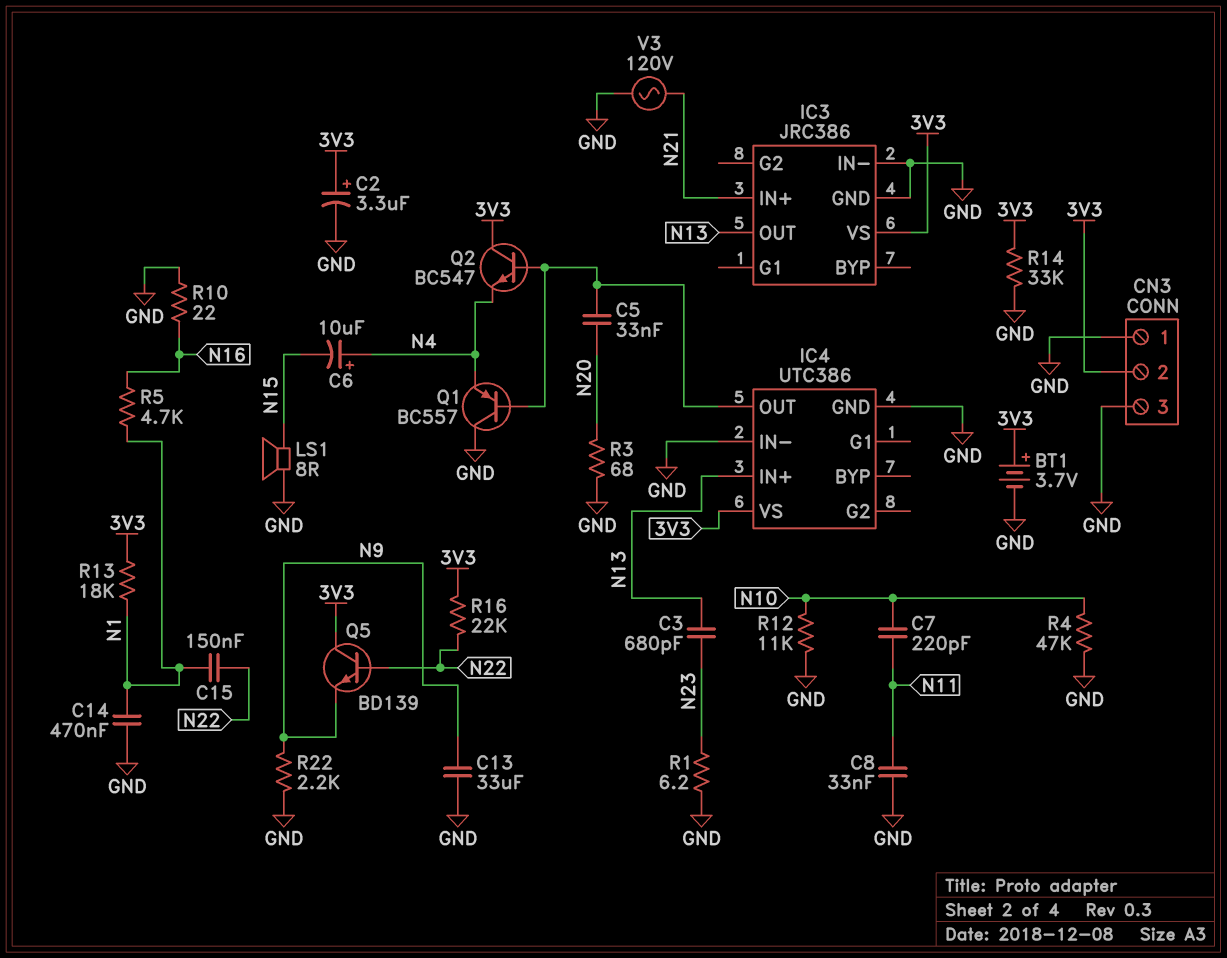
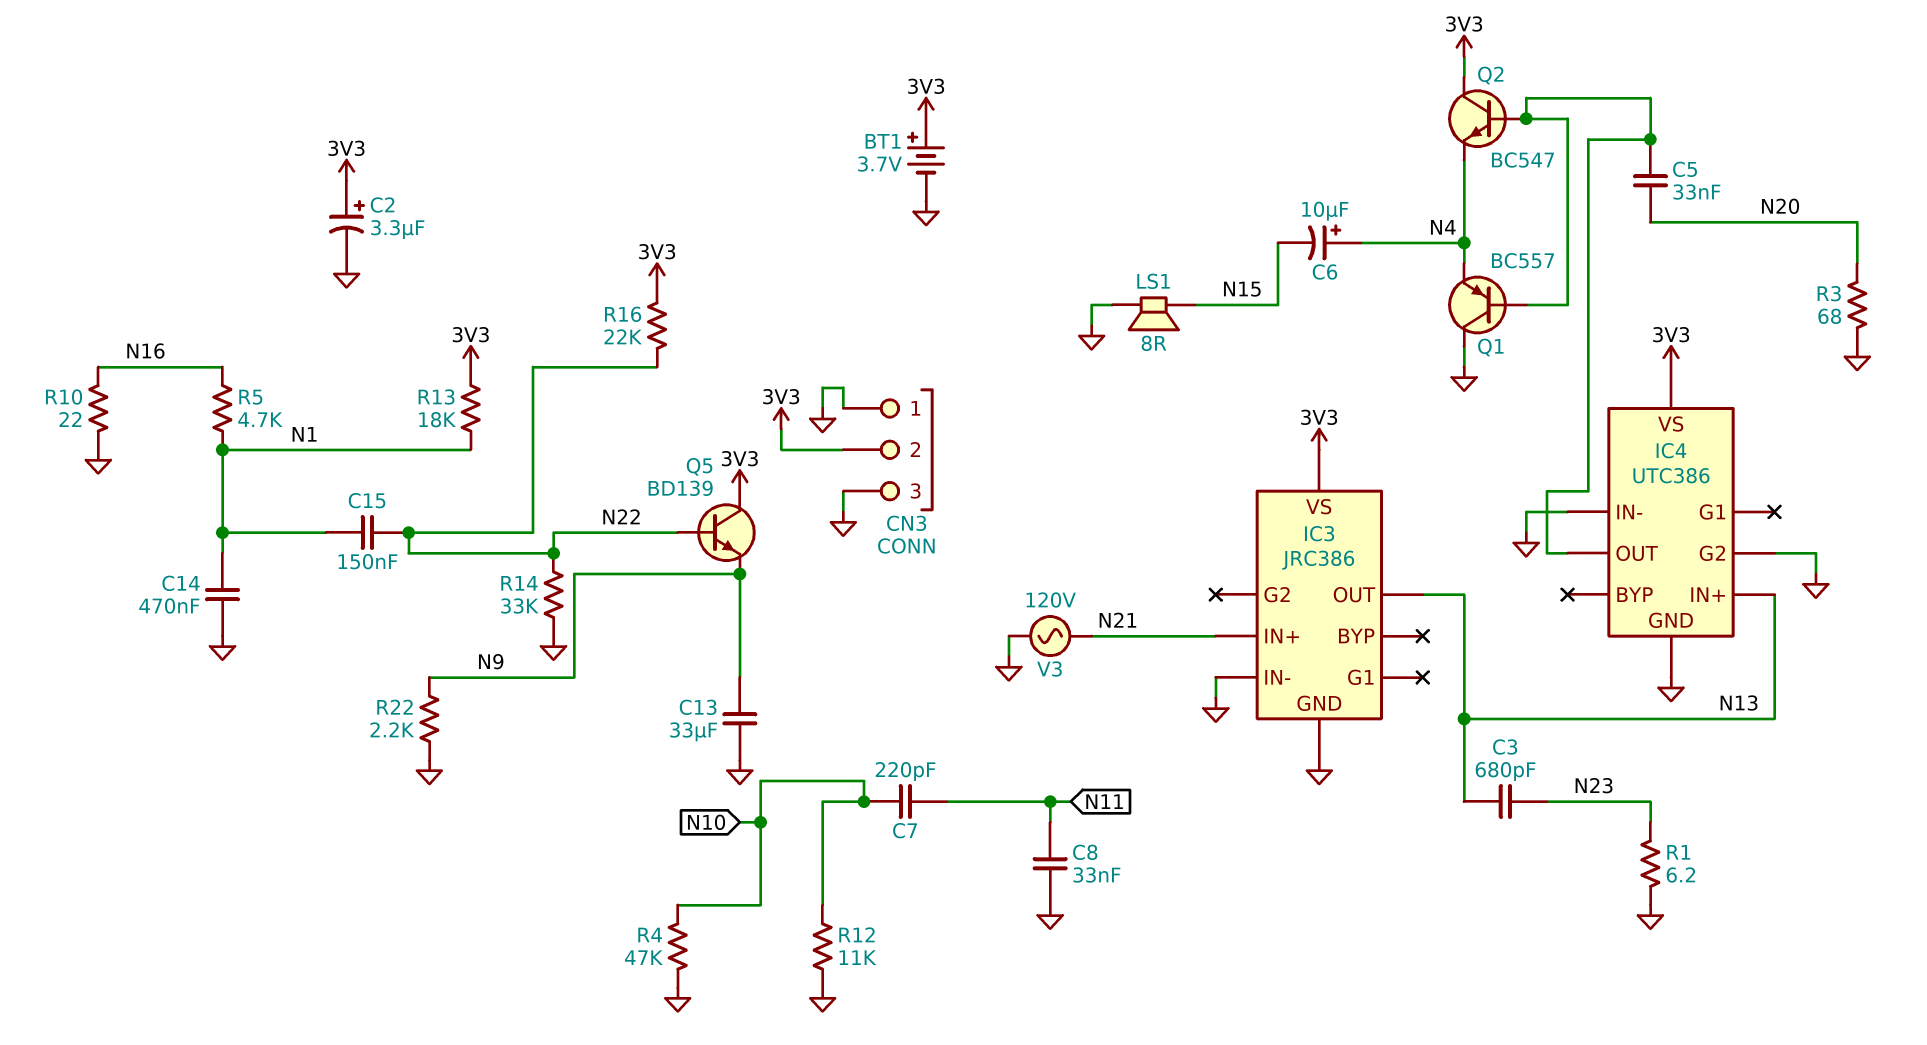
IC4 pin G2: none -> GND
R14: 33k (3V3, GND) -> 33k (GND, N22)

